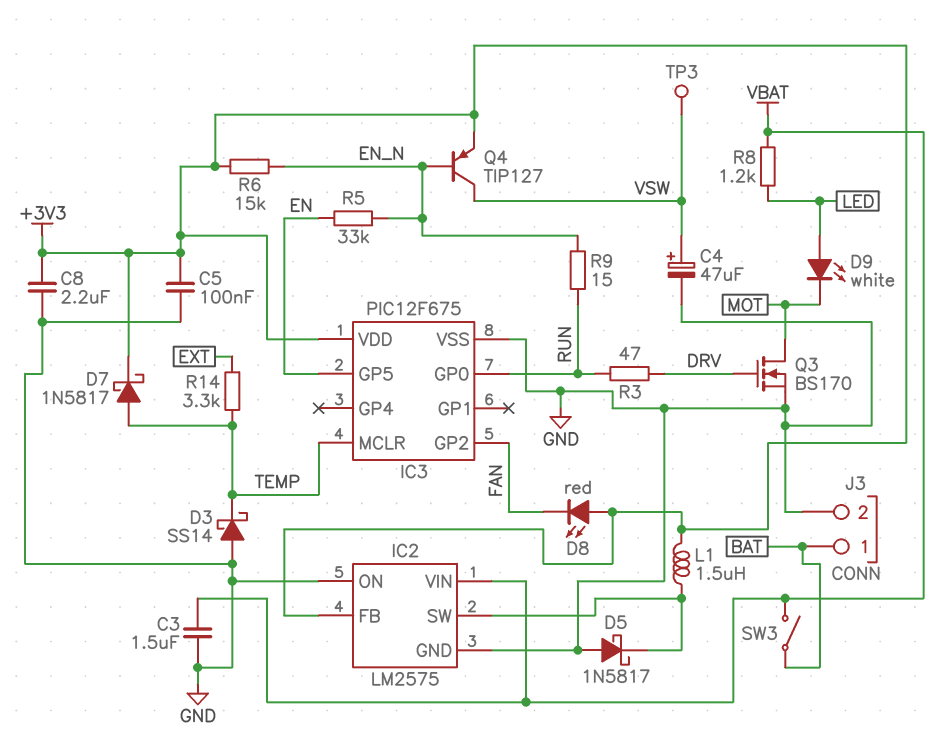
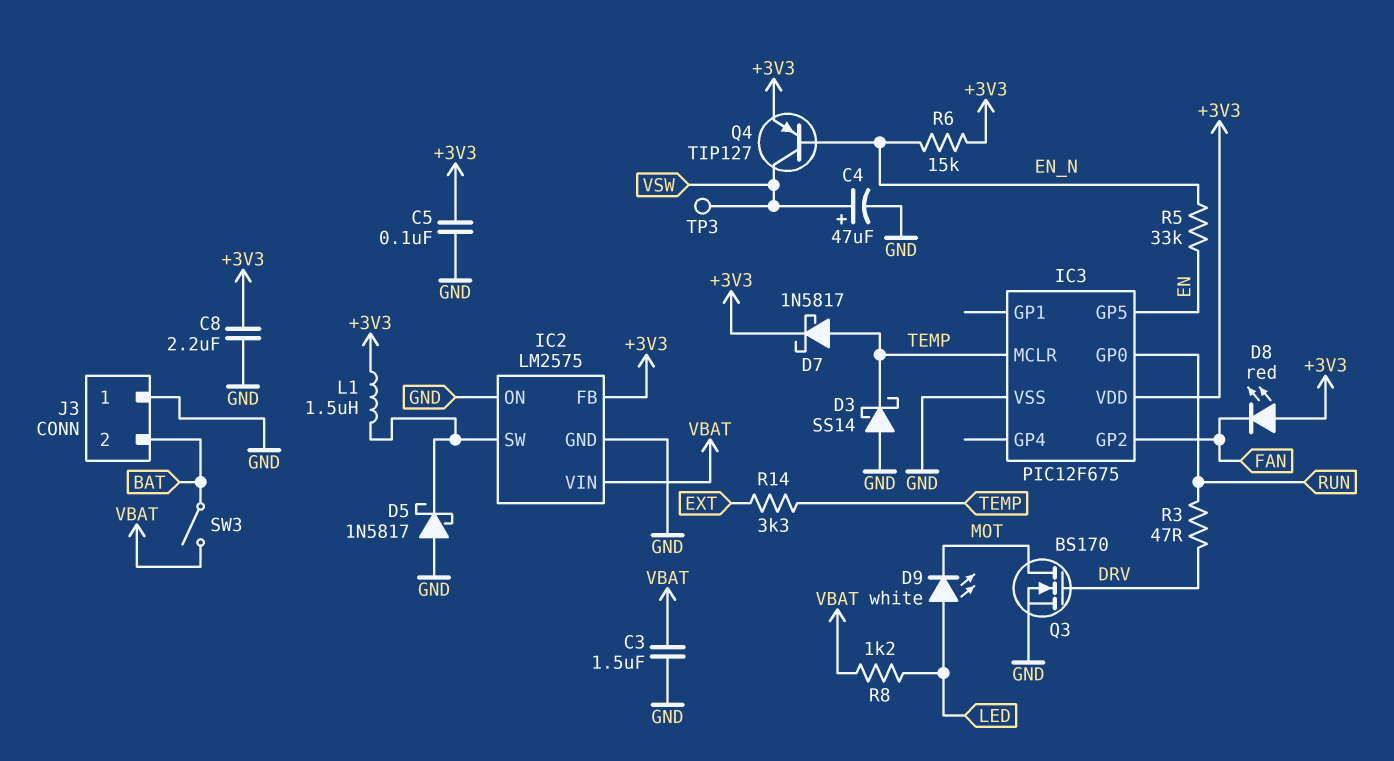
J3 pin 1: BAT -> GND
J3 pin 2: GND -> BAT
R9: 15 (EN_N, RUN) -> none

